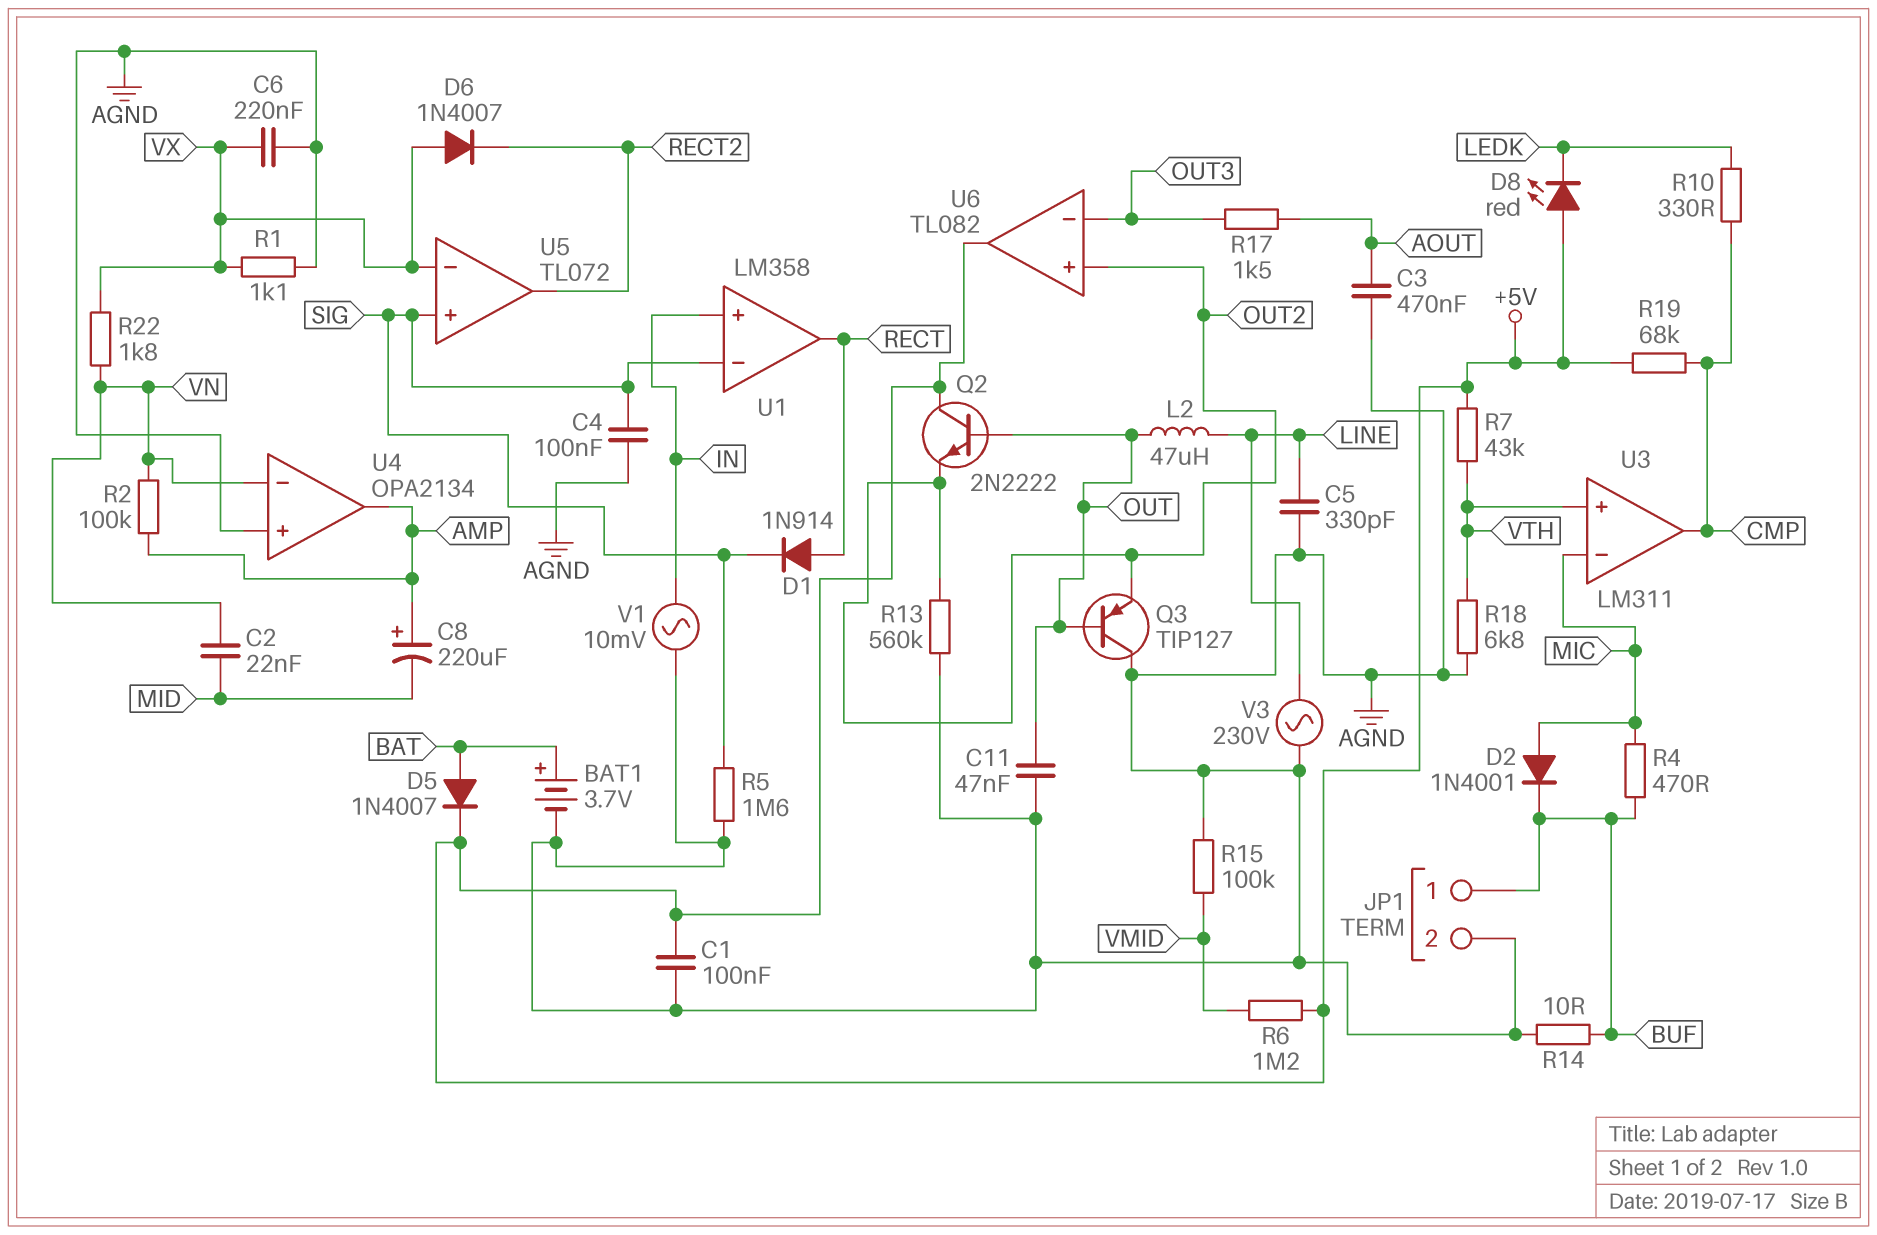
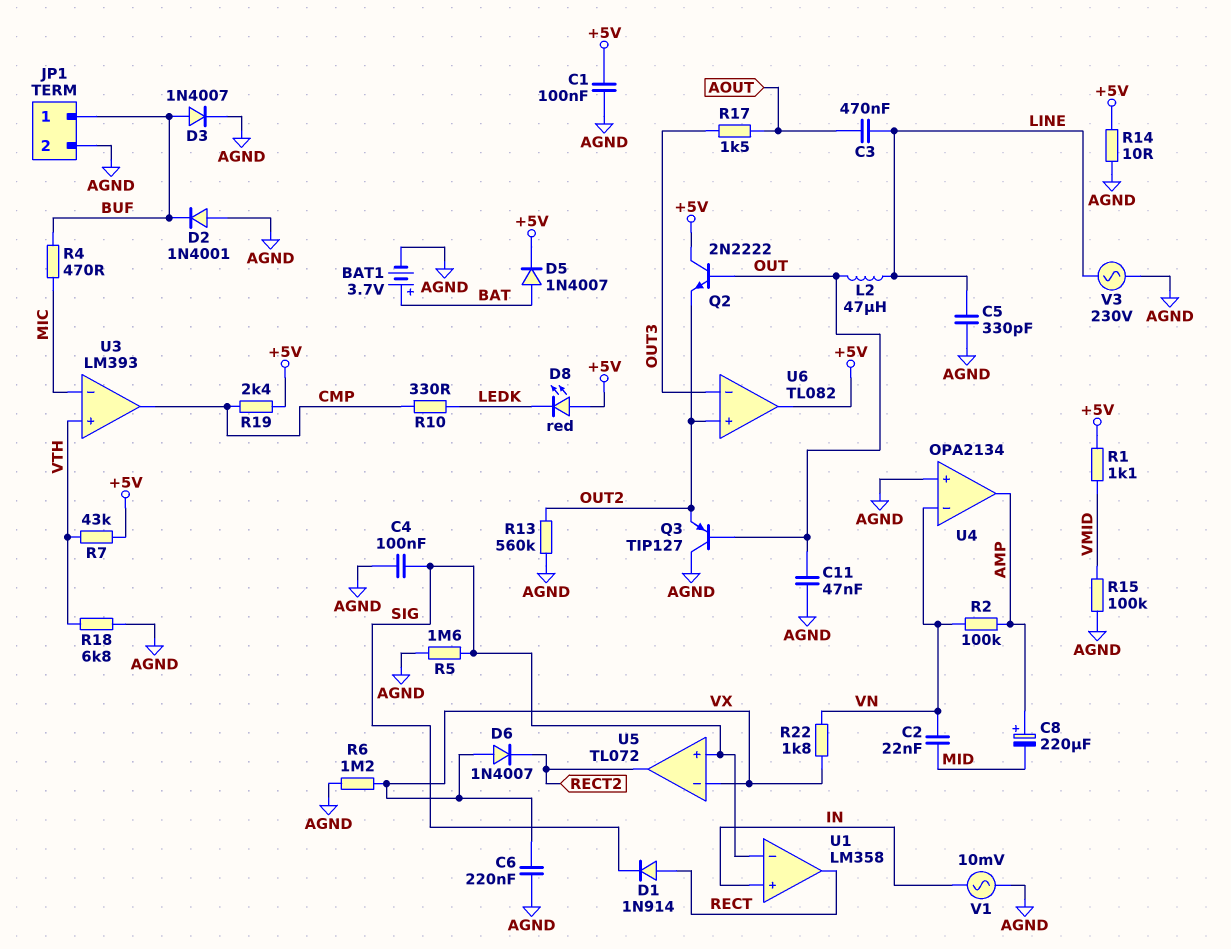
C3: 470nF (AGND, AOUT) -> 470nF (AOUT, LINE)
D2: diode 1N4001 (A MIC, K BUF) -> diode 1N4001 (A AGND, K BUF)
D3: none -> diode 1N4007 (A BUF, K AGND)
R1: 1.1k (AGND, VX) -> 1.1k (+5V, VMID)
R6: 1.2M (+5V, VMID) -> 1.2M (AGND, VX)
R14: 10 (AGND, BUF) -> 10 (+5V, AGND)
R19: 68k (+5V, CMP) -> 2.4k (+5V, CMP)
U3: LM311 -> LM393

